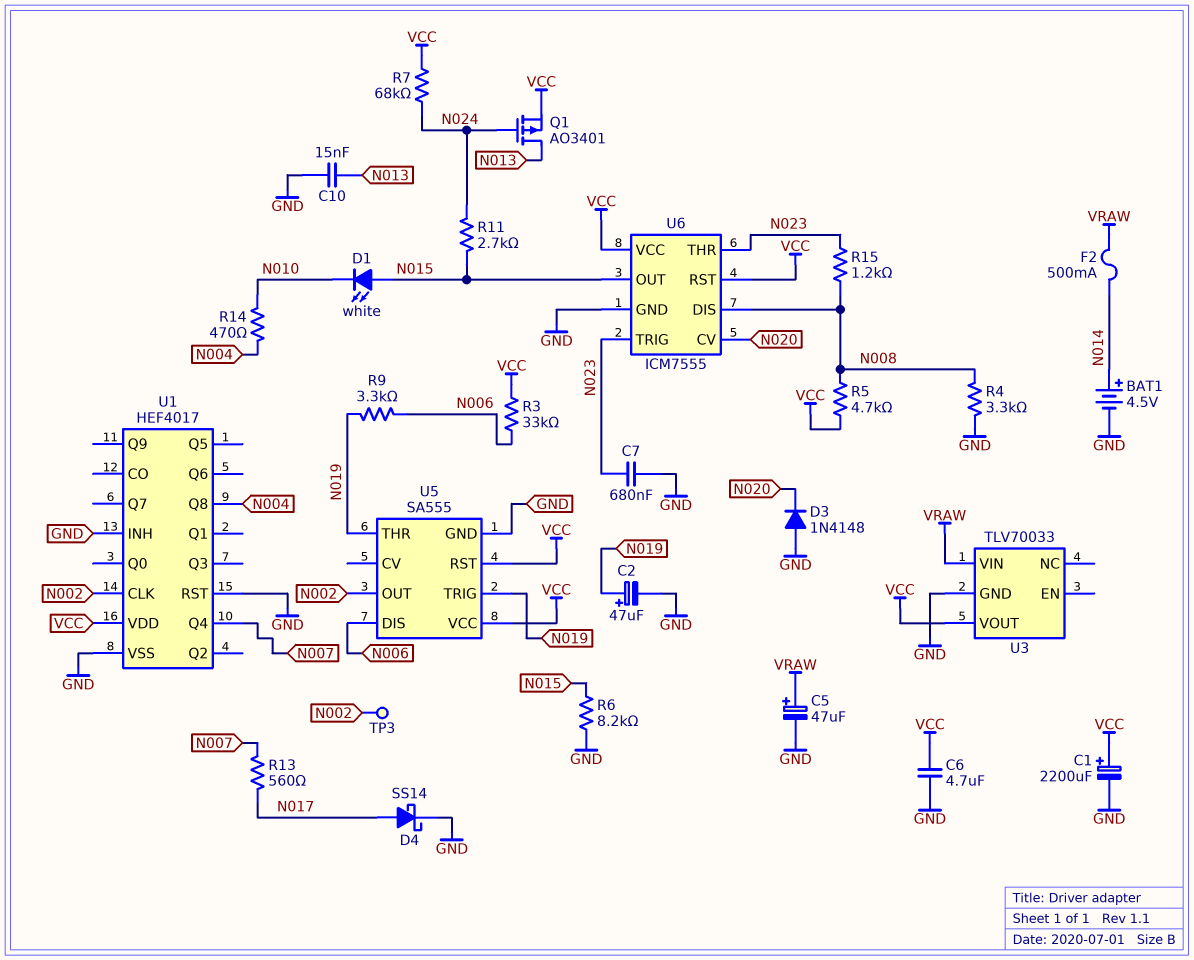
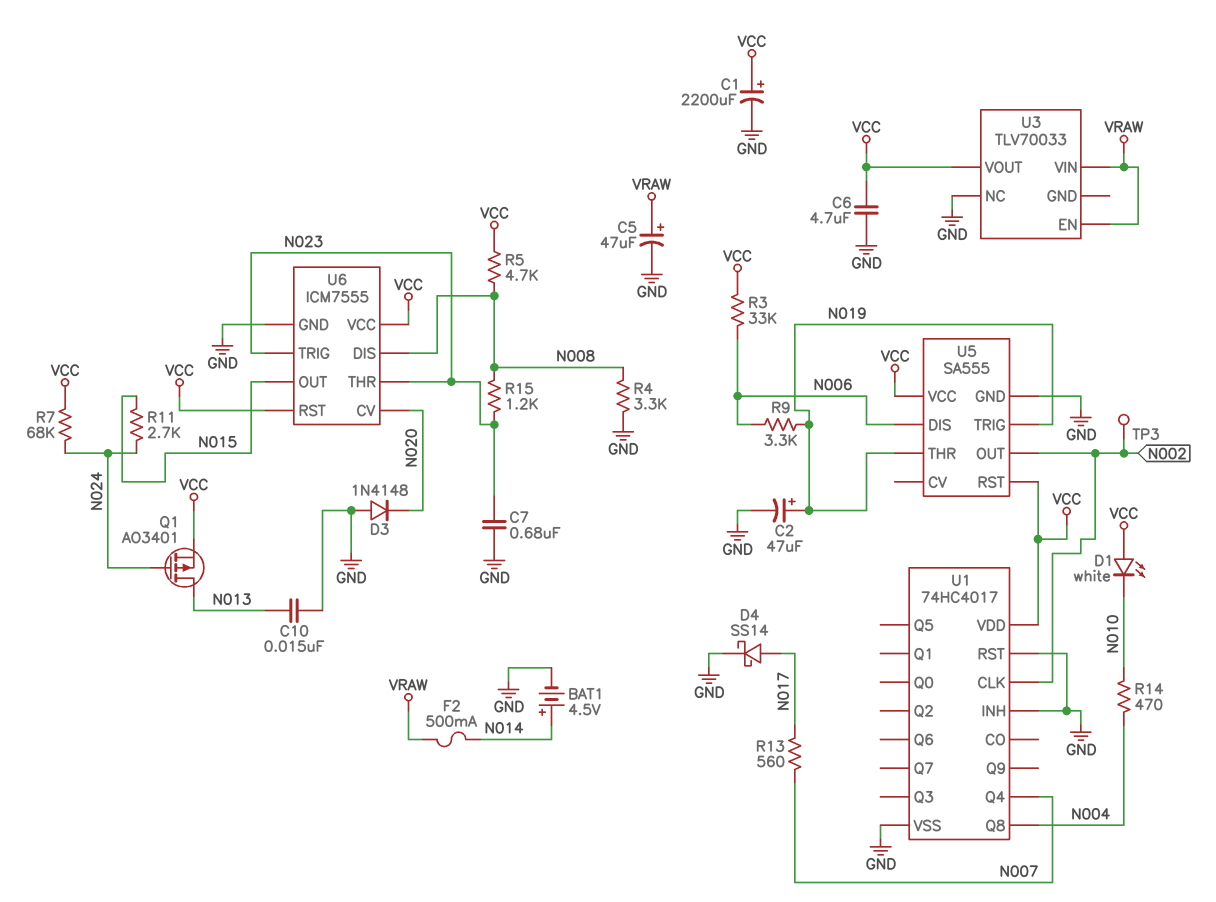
D1: LED white (A N015, K N010) -> LED white (A VCC, K N010)
R6: 8.2k (GND, N015) -> none
U1: HEF4017 -> 74HC4017
U3 pin EN: none -> VRAW
U3 pin GND: GND -> none
U3 pin NC: none -> GND

